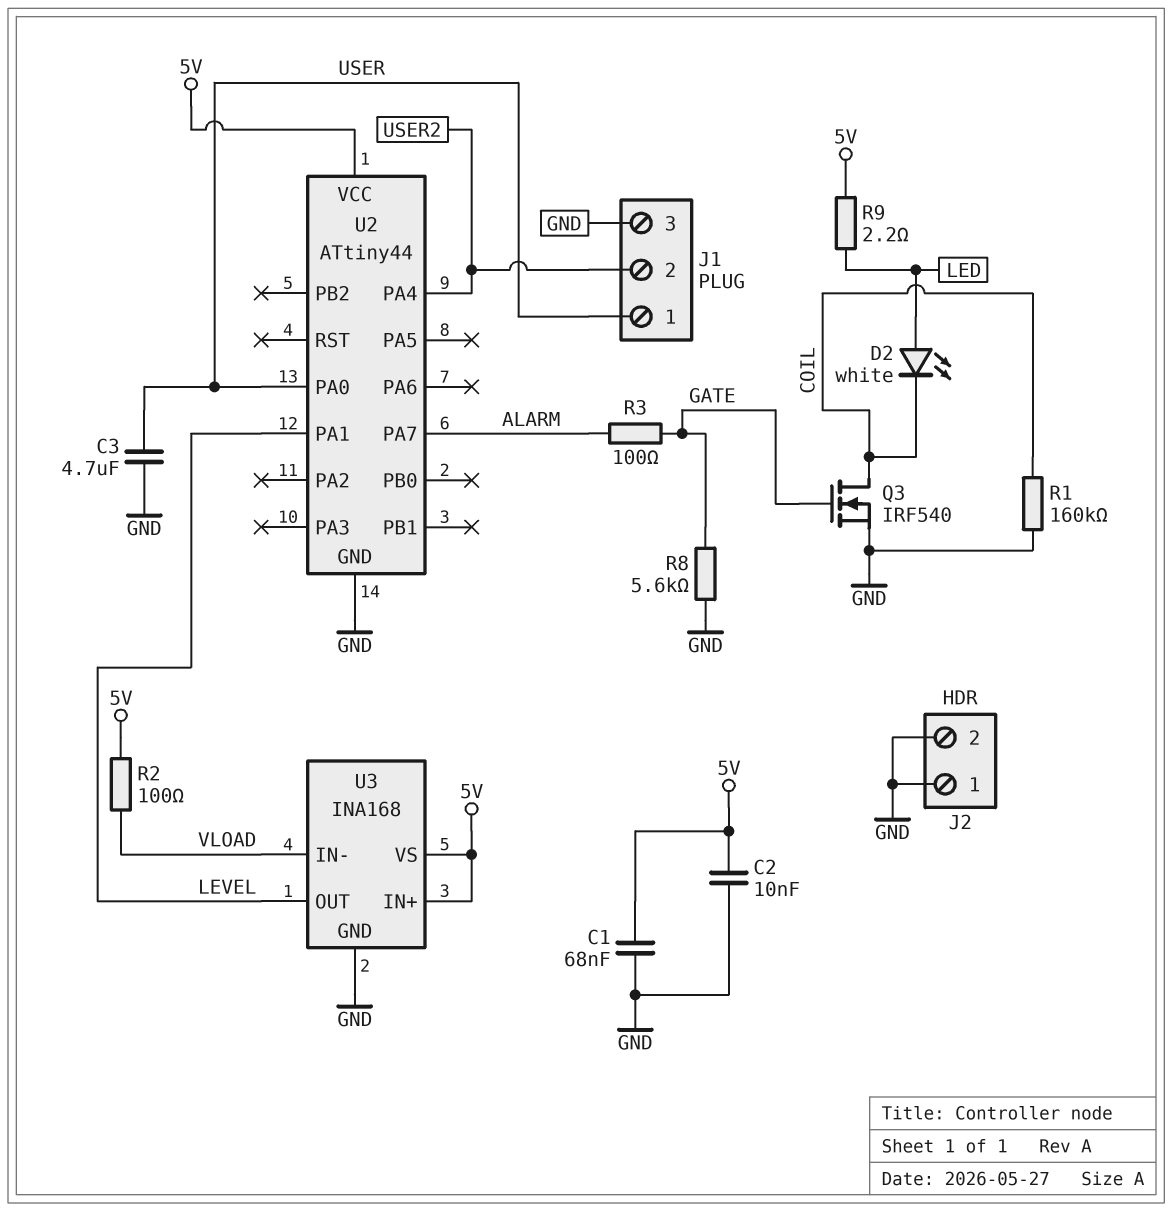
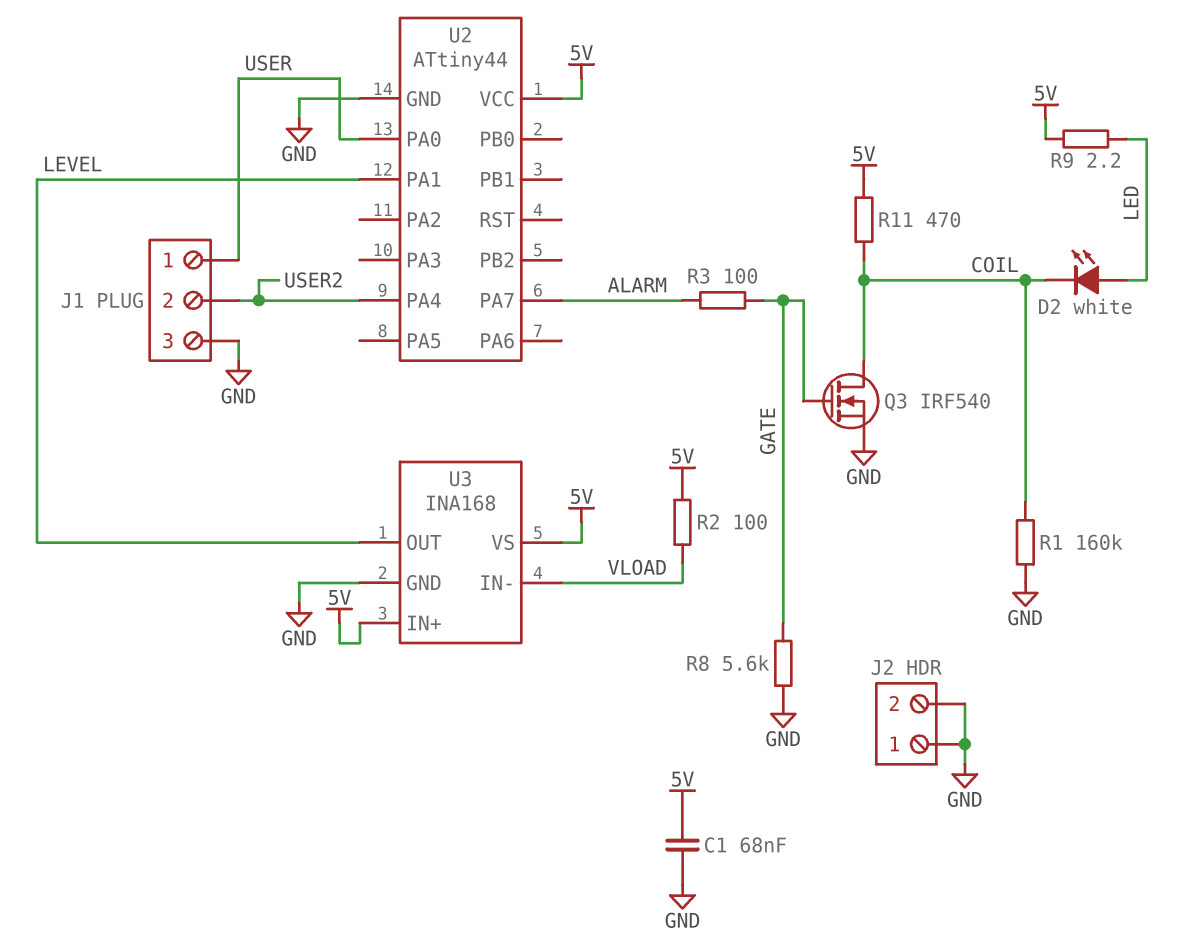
C2: 10nF (5V, GND) -> none
C3: 4.7uF (GND, USER) -> none
R11: none -> 470 (5V, COIL)

